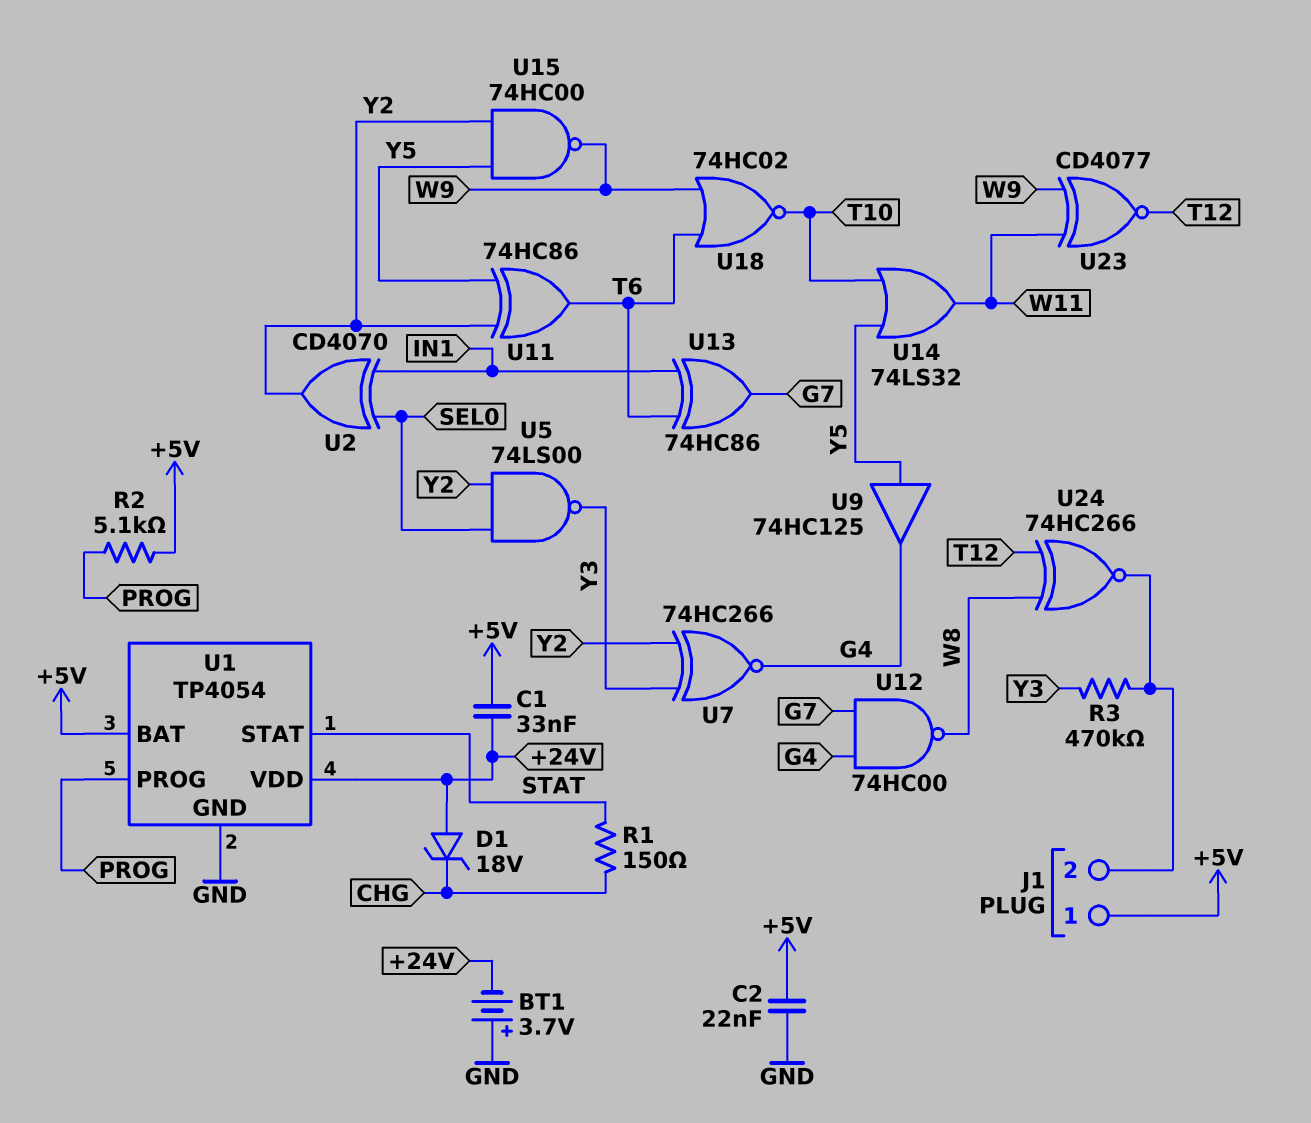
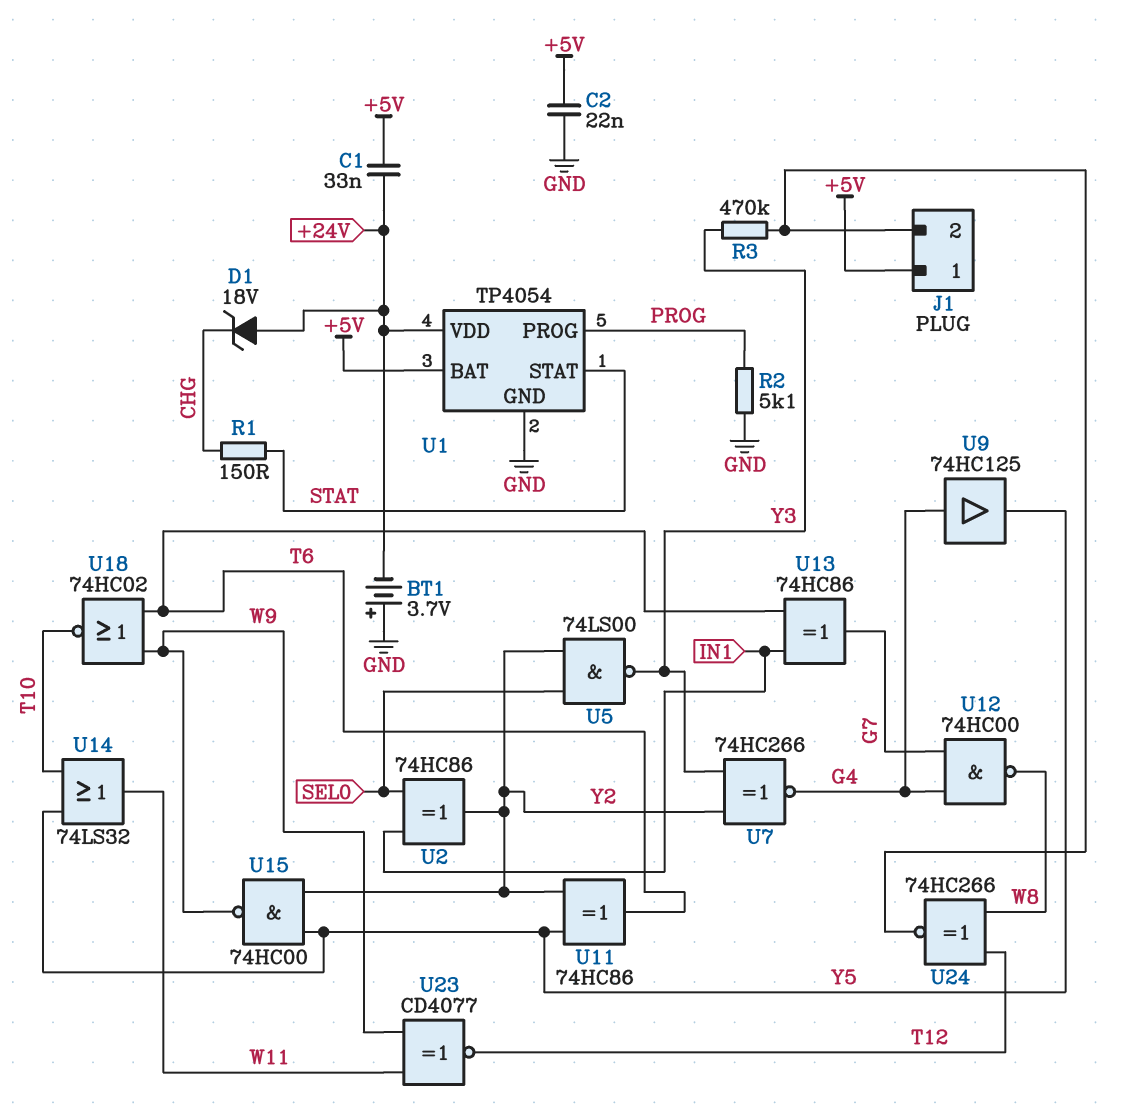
R2: 5.1k (+5V, PROG) -> 5.1k (GND, PROG)
U2: XOR CD4070 (in IN1, in SEL0, out Y2) -> XOR 74HC86 (in IN1, in SEL0, out Y2)
U9: buffer 74HC125 (in Y5, out G4) -> buffer 74HC125 (in G4, out Y5)

